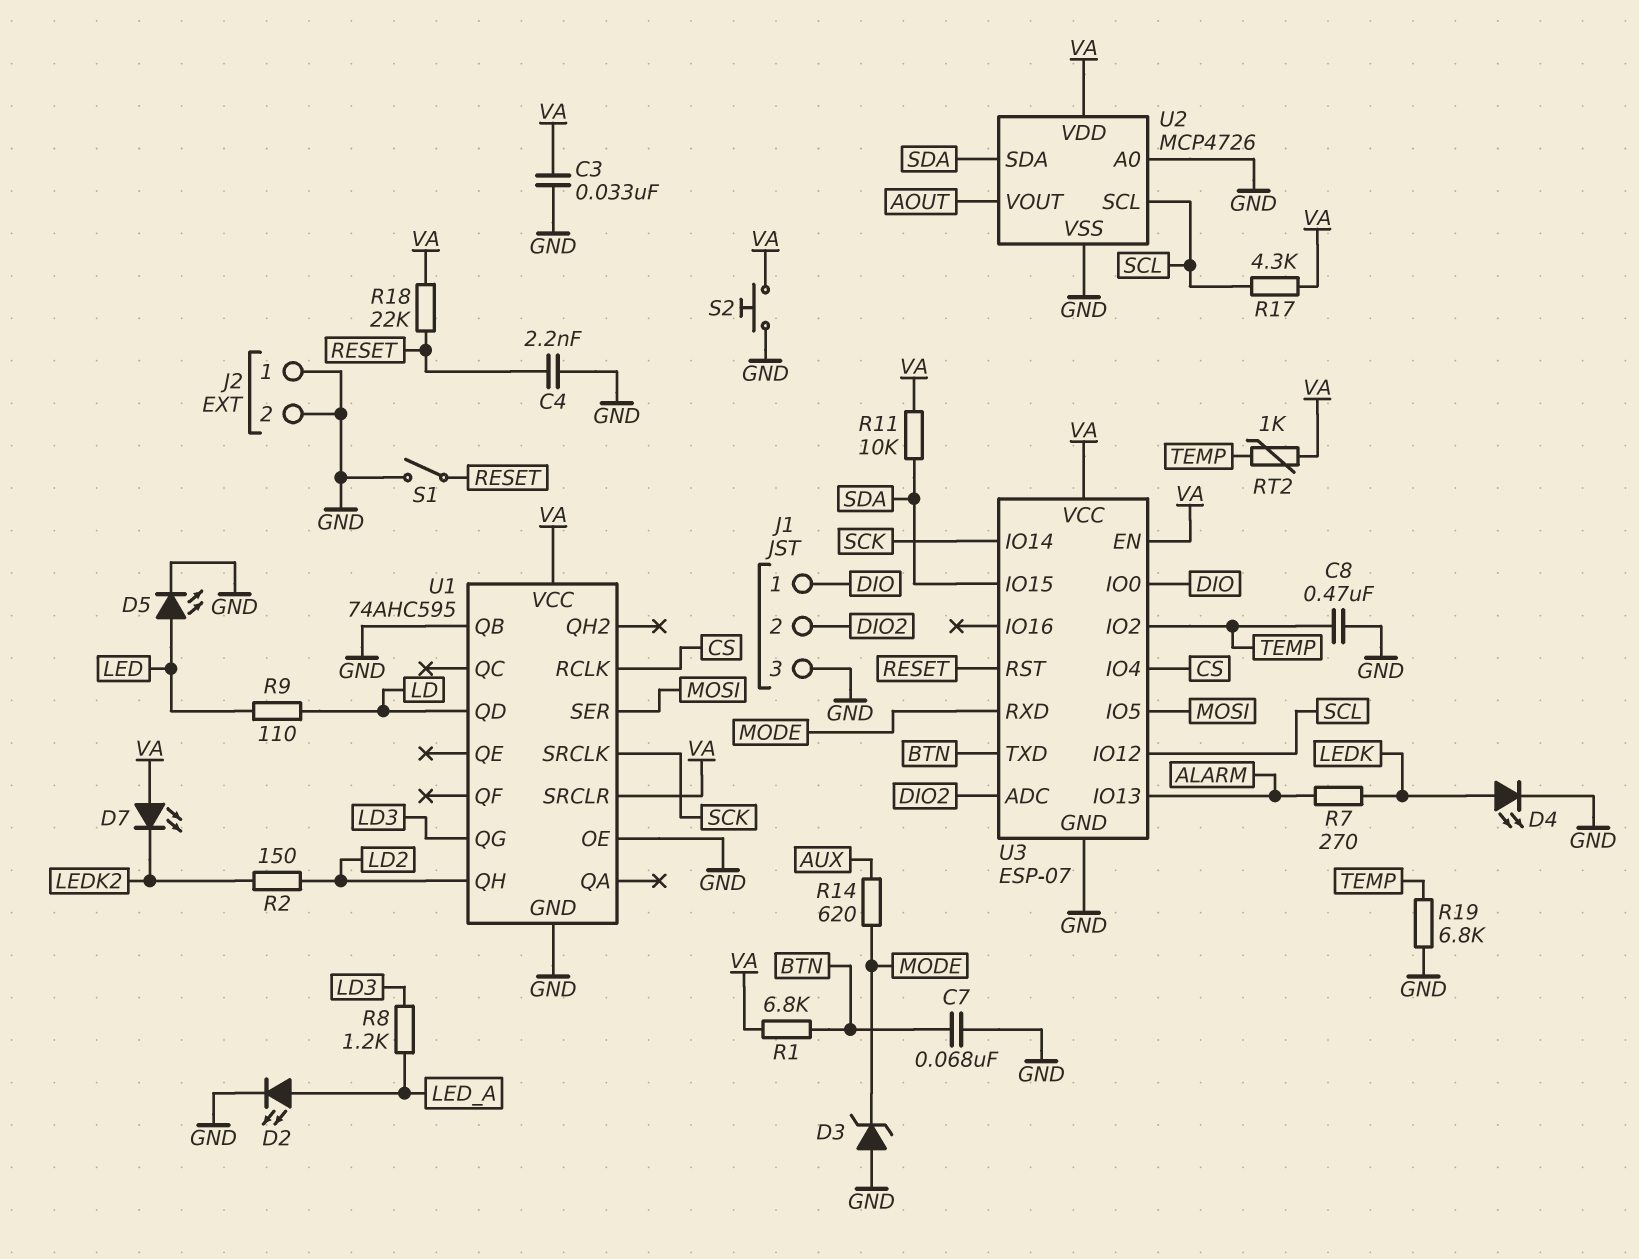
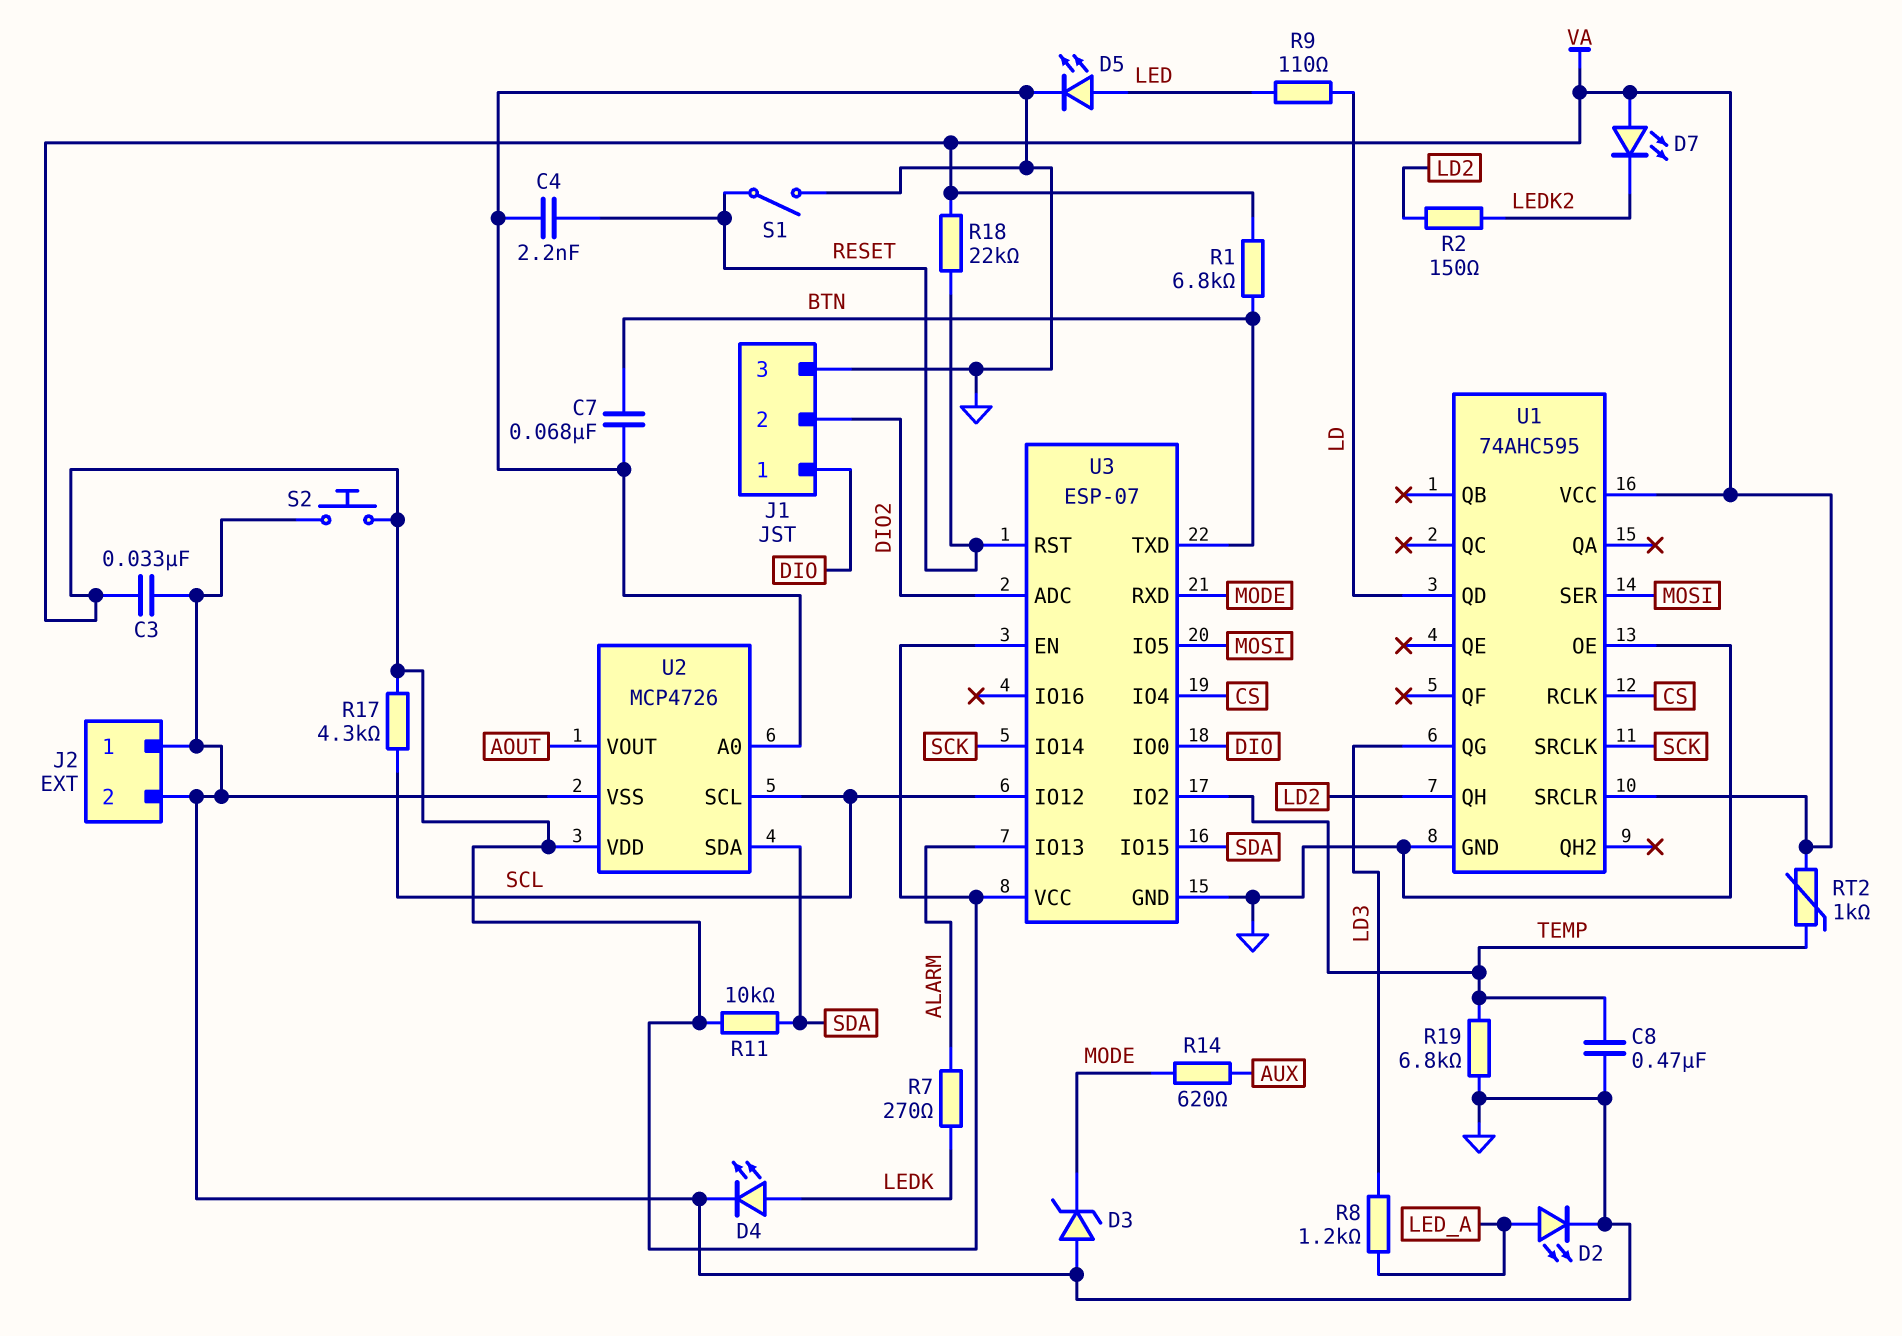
U1 pin QB: GND -> none

